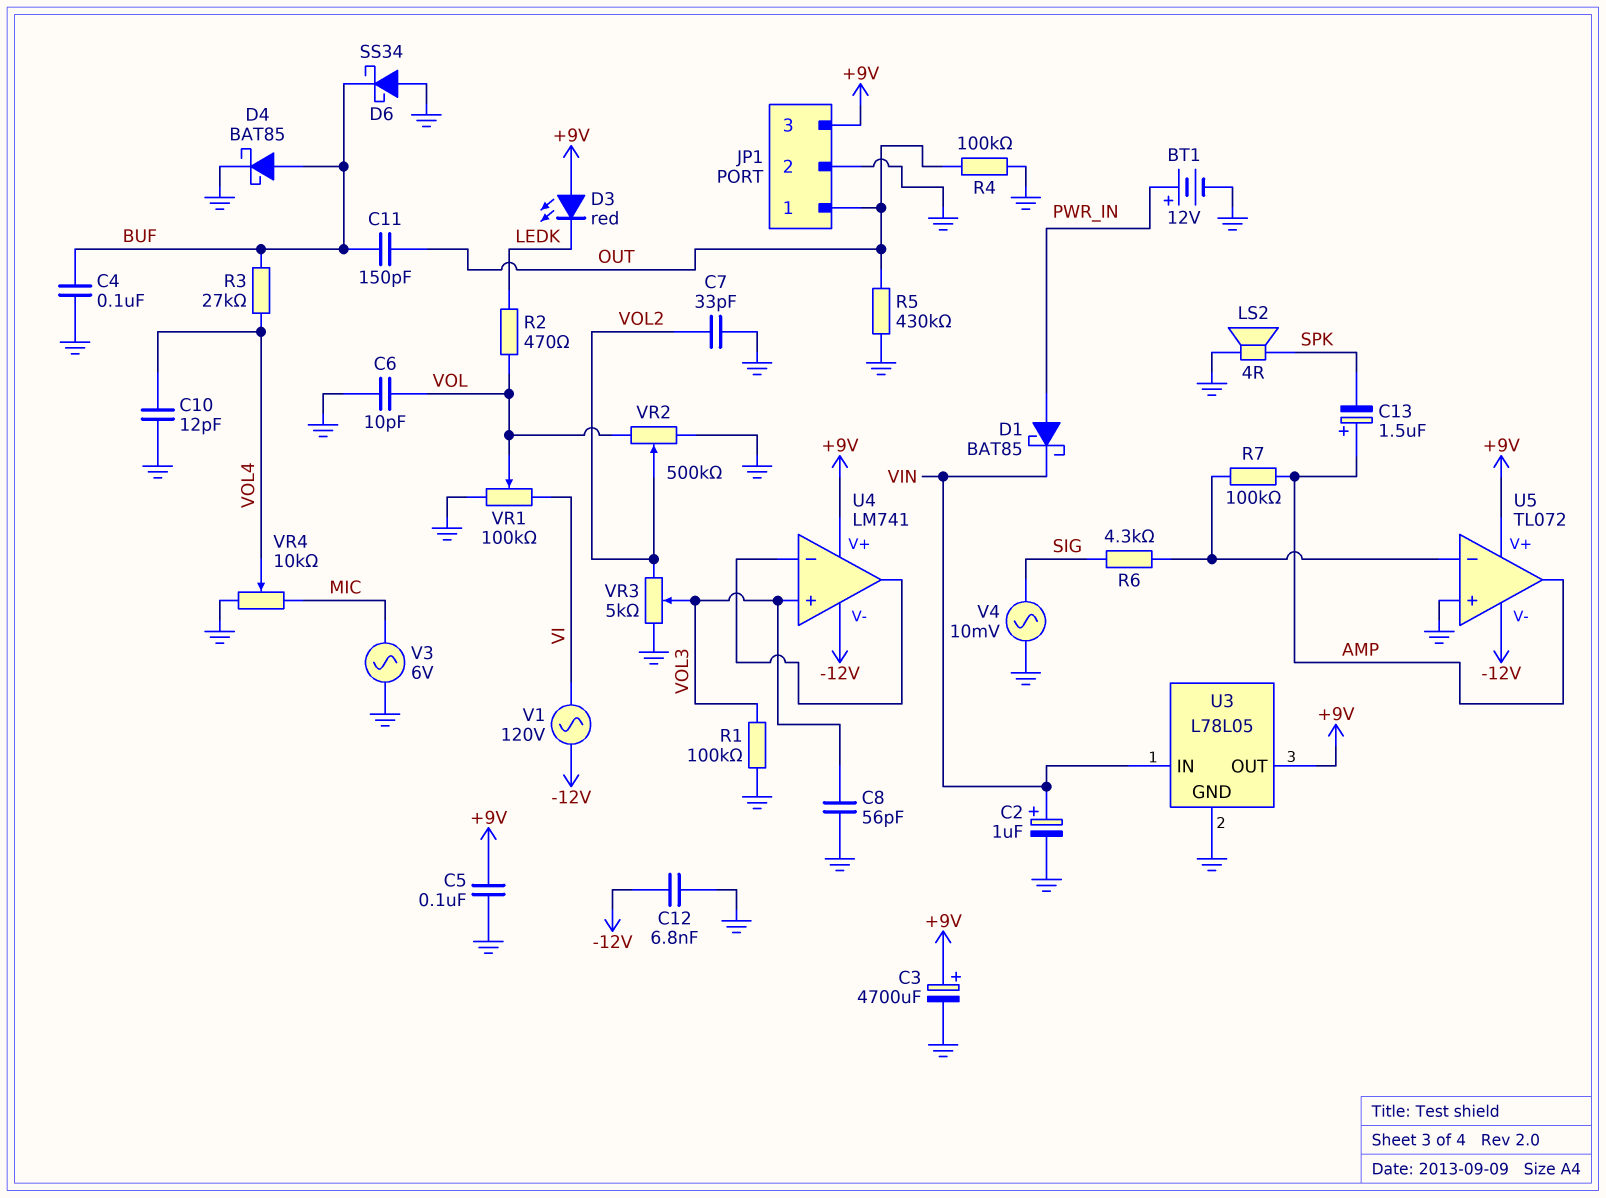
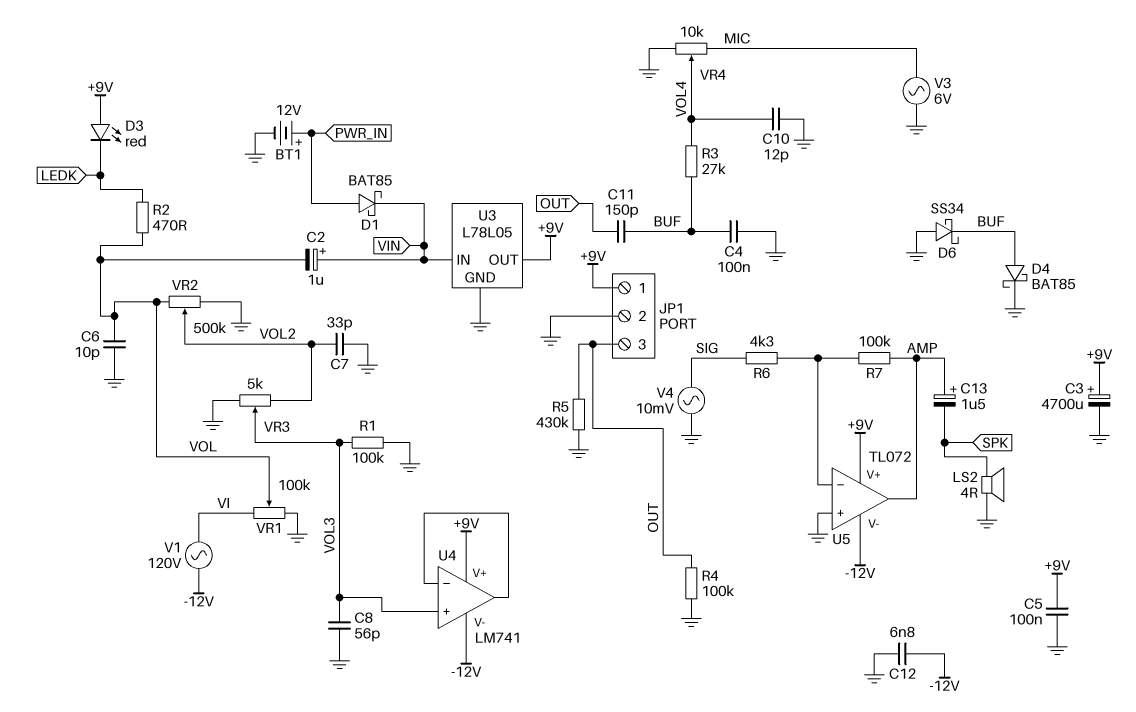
C2: 1uF (plus VIN, minus GND) -> 1uF (plus VIN, minus VOL)
JP1 pin 1: OUT -> +9V
JP1 pin 3: +9V -> OUT

